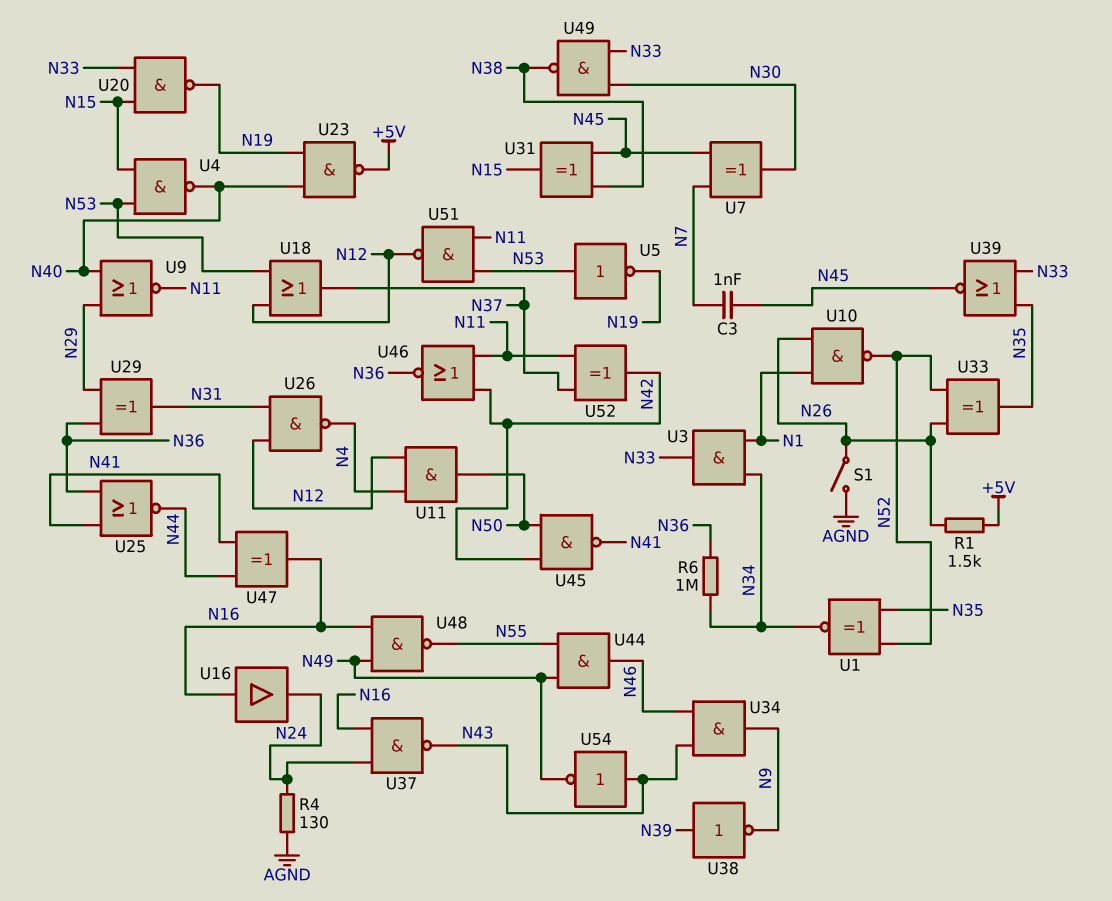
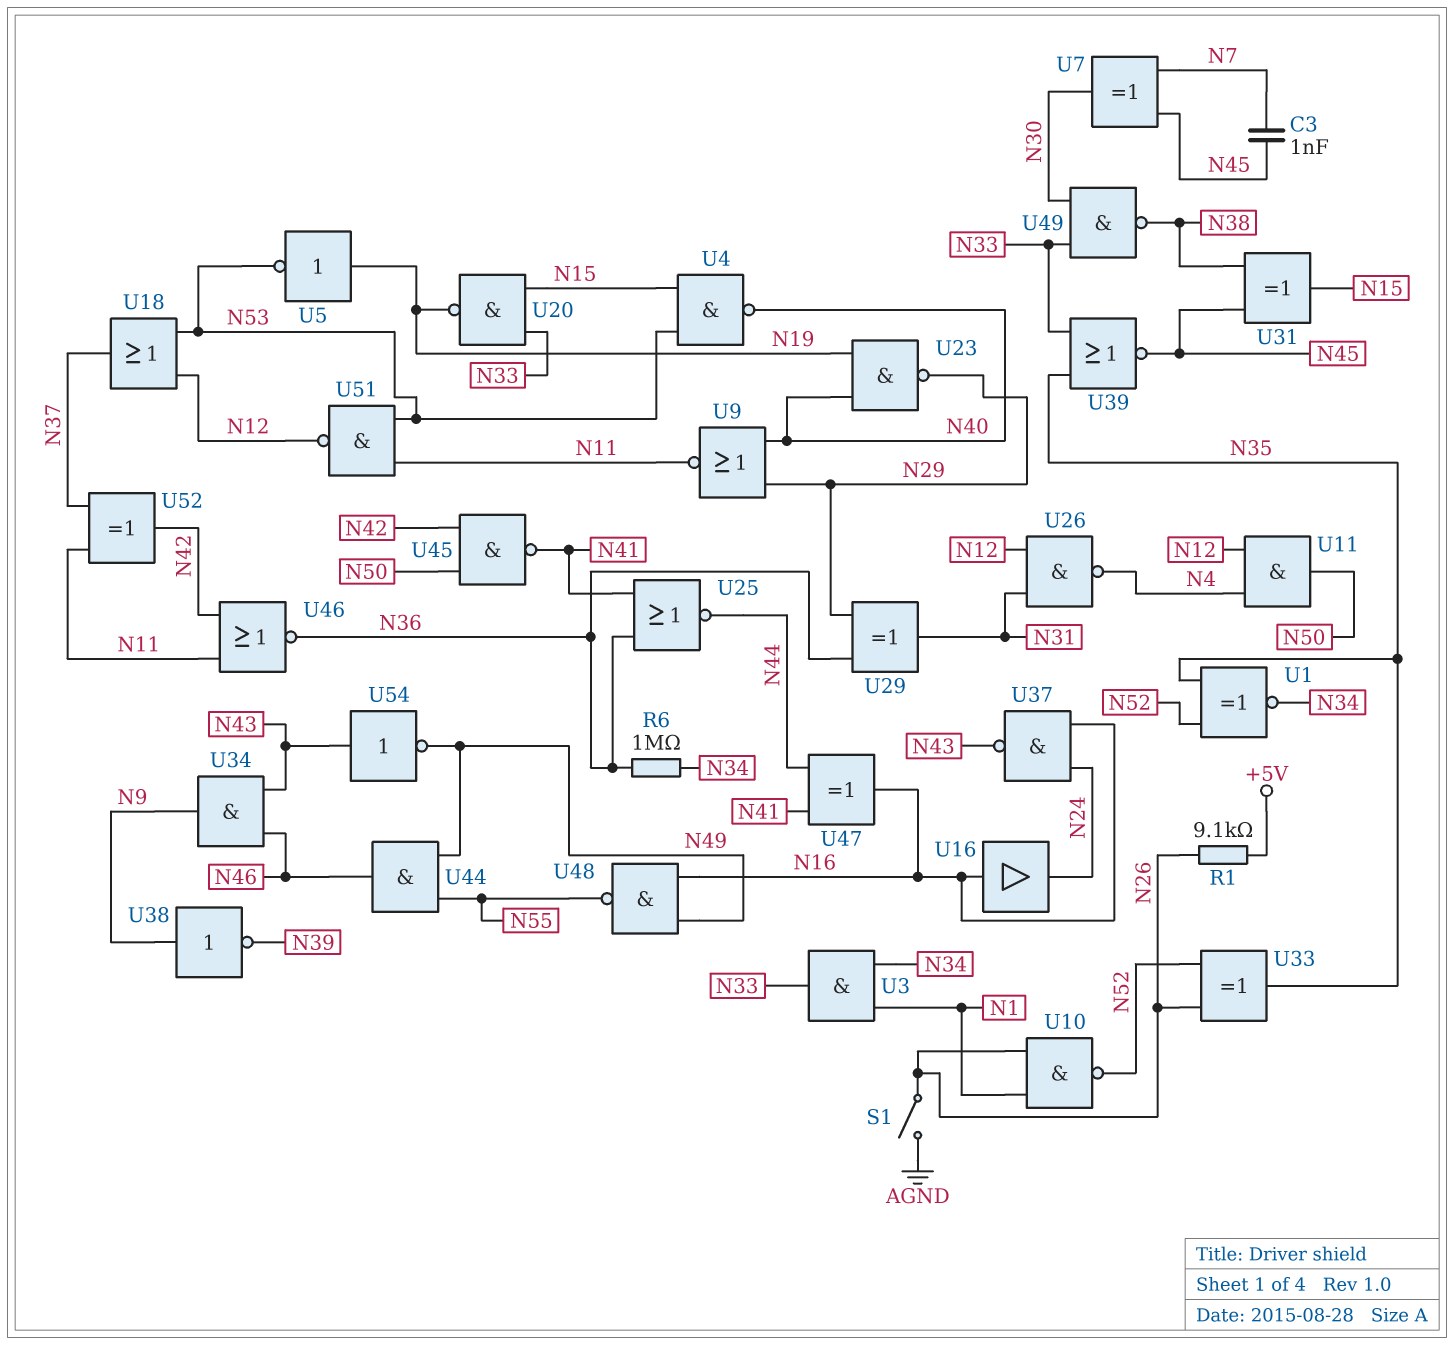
R1: 1.5k (+5V, N26) -> 9.1k (+5V, N26)
R4: 130 (AGND, N24) -> none
U5: NOT (in N53, out N19) -> NOT (in N19, out N53)
U23: NAND (in N19, in N40, out +5V) -> NAND (in N19, in N40, out N29)
U38: NOT (in N39, out N9) -> NOT (in N9, out N39)

